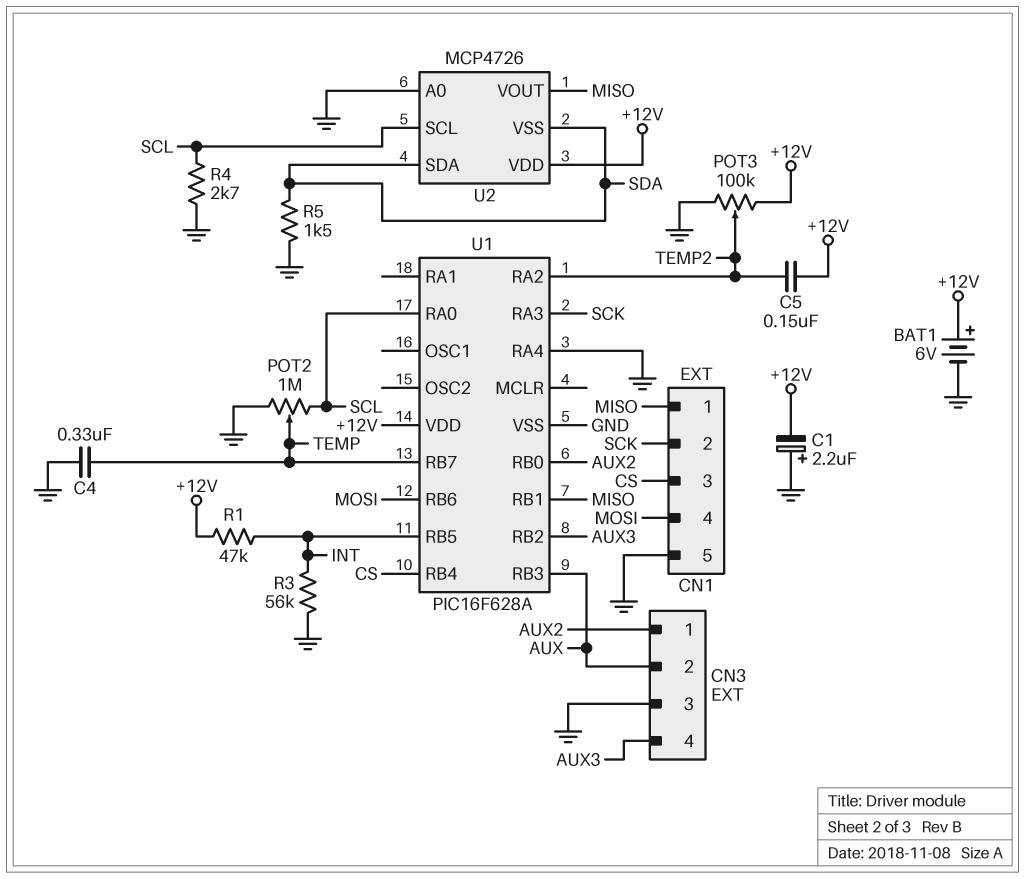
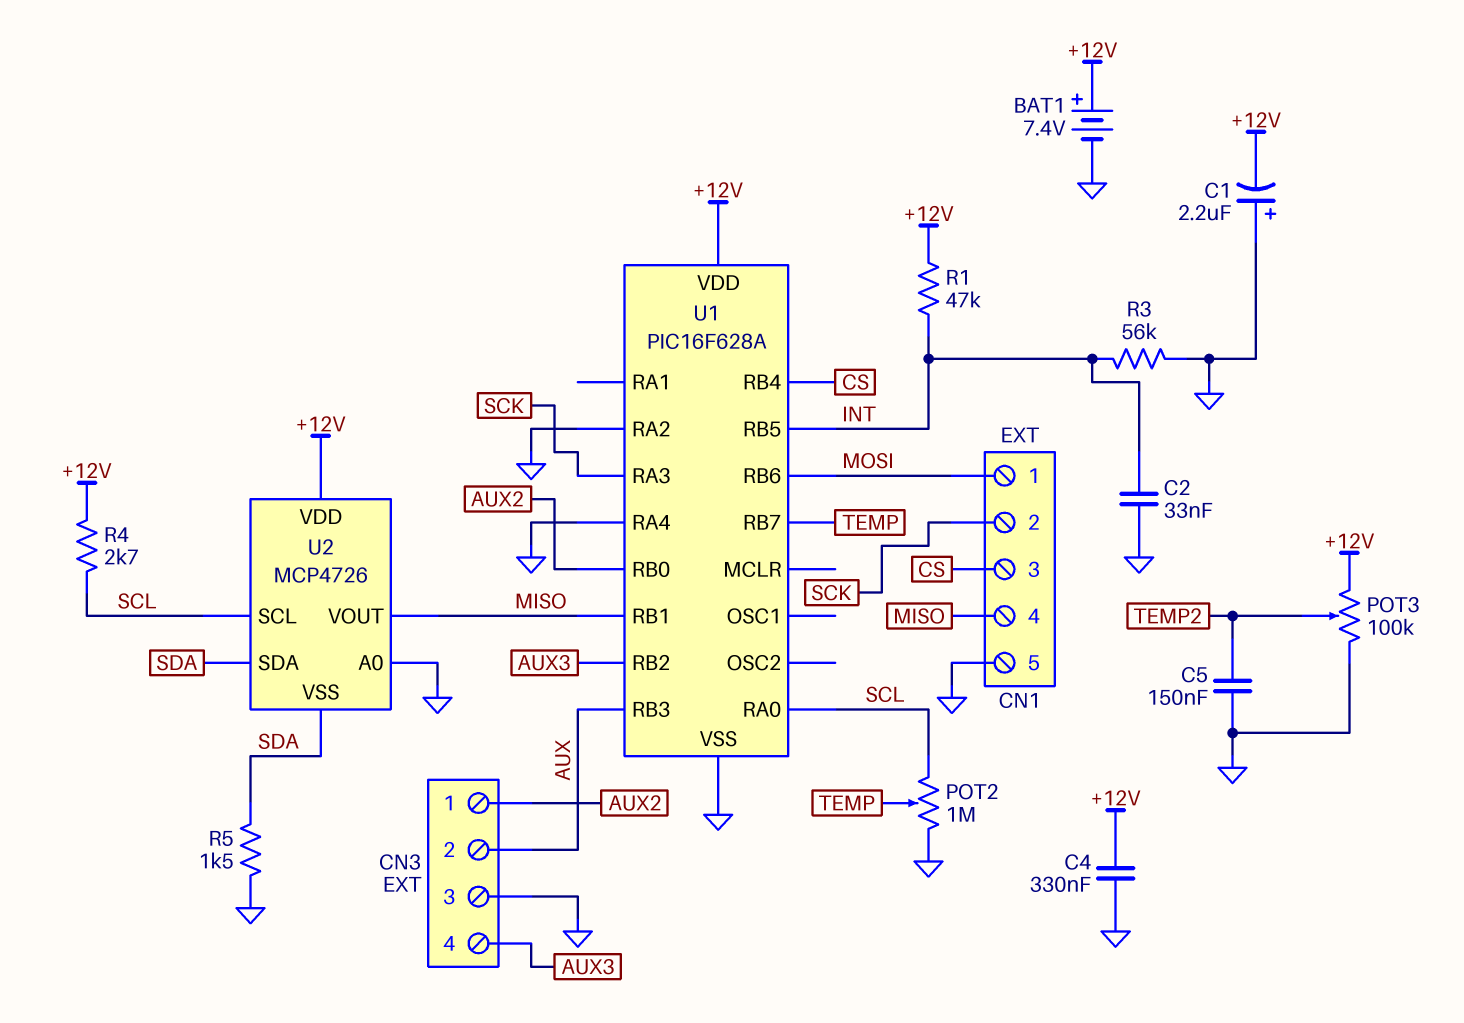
BAT1: 6V (plus +12V, minus GND) -> 7.4V (plus +12V, minus GND)
C2: none -> 33nF (GND, INT)
C4: 330nF (GND, TEMP) -> 330nF (+12V, GND)
C5: 150nF (+12V, TEMP2) -> 150nF (GND, TEMP2)
CN1 pin 1: MISO -> MOSI
CN1 pin 4: MOSI -> MISO
R4: 2.7k (GND, SCL) -> 2.7k (+12V, SCL)
U1 pin RA2: TEMP2 -> GND

